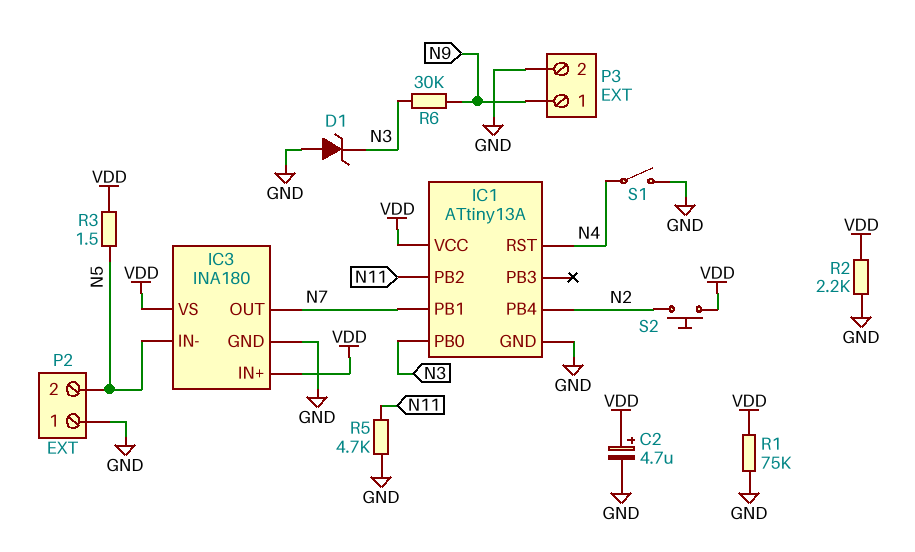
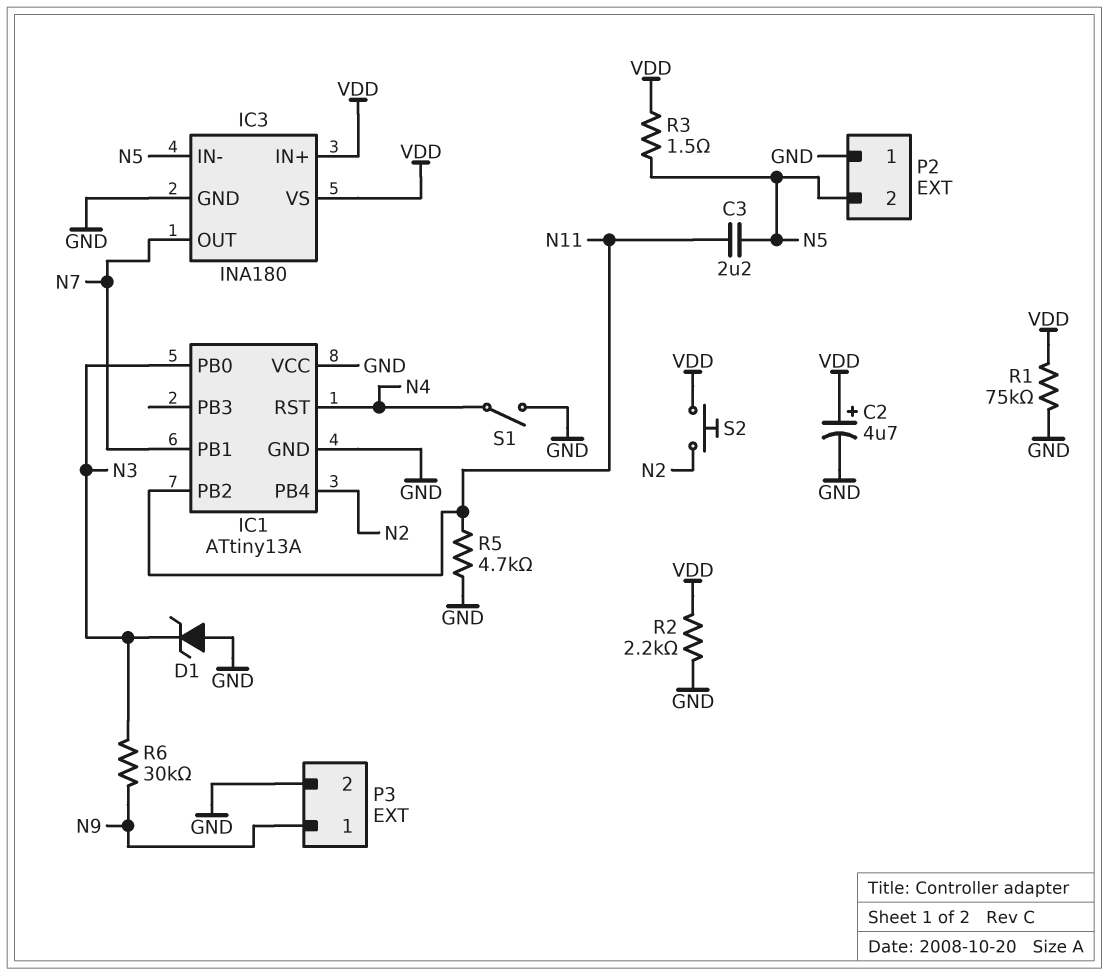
C3: none -> 2.2uF (N5, N11)
IC1 pin VCC: VDD -> GND

